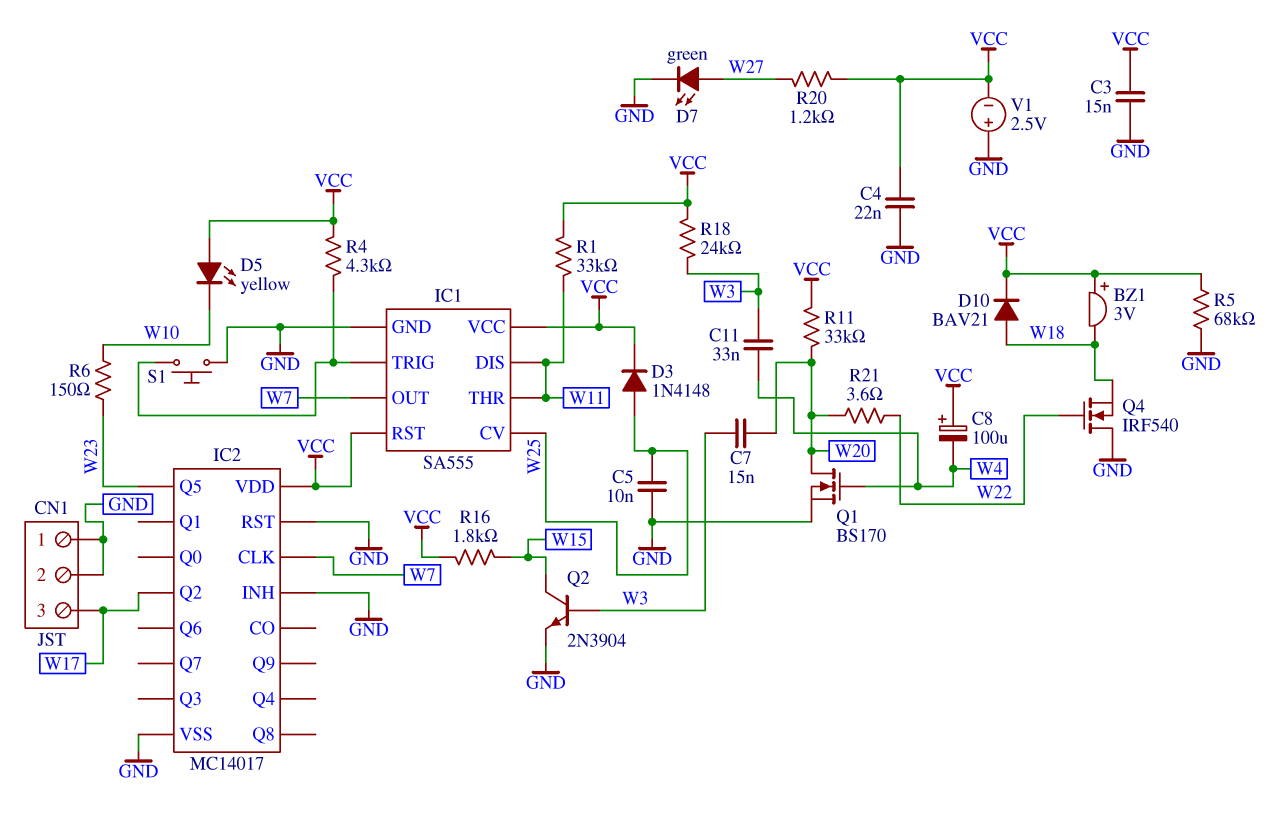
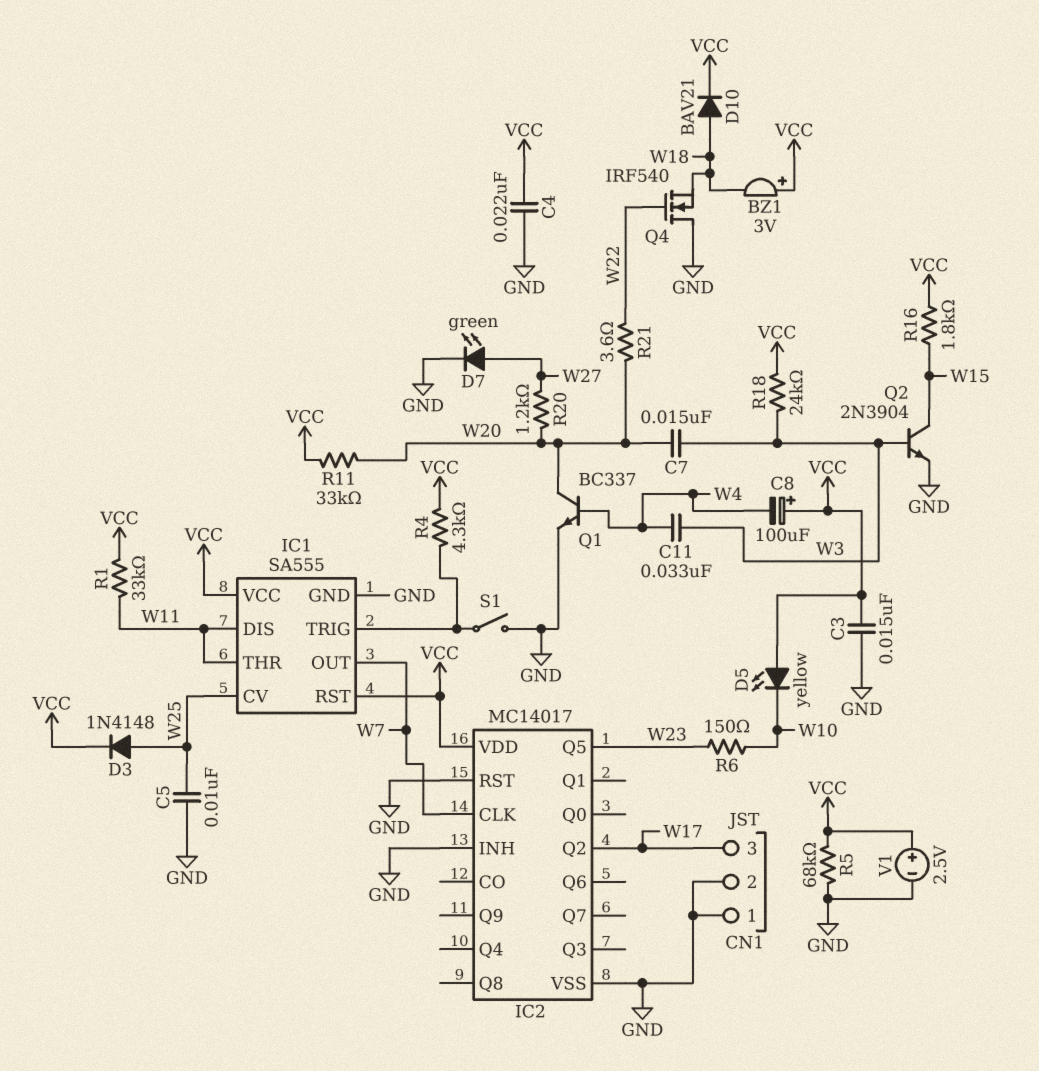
Q1: NMOS BS170 (G W4, D W20, S GND) -> NPN BC337 (B W4, C W20, E GND)
R20: 1.2k (VCC, W27) -> 1.2k (W20, W27)
S1: button (GND, IC1/TRIG) -> switch (GND, IC1/TRIG)
V1: 2.5V (plus GND, minus VCC) -> 2.5V (plus VCC, minus GND)

